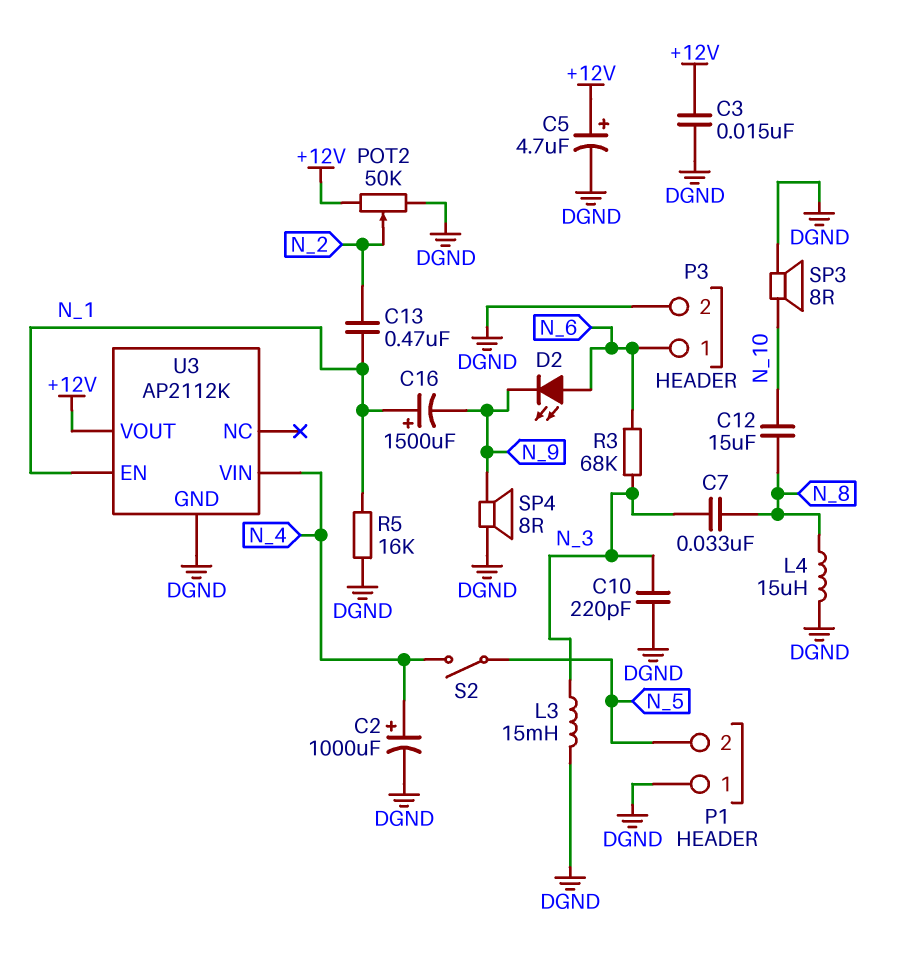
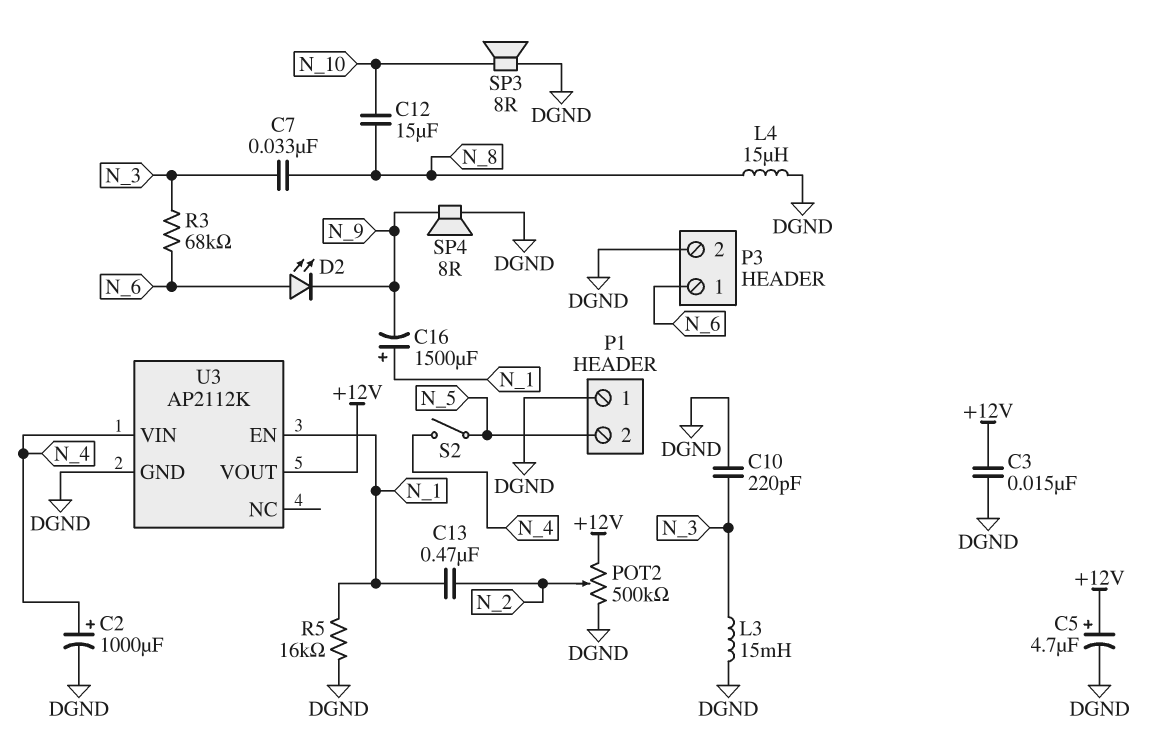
POT2: 50k (+12V, DGND, wiper N_2) -> 500k (+12V, DGND, wiper N_2)

